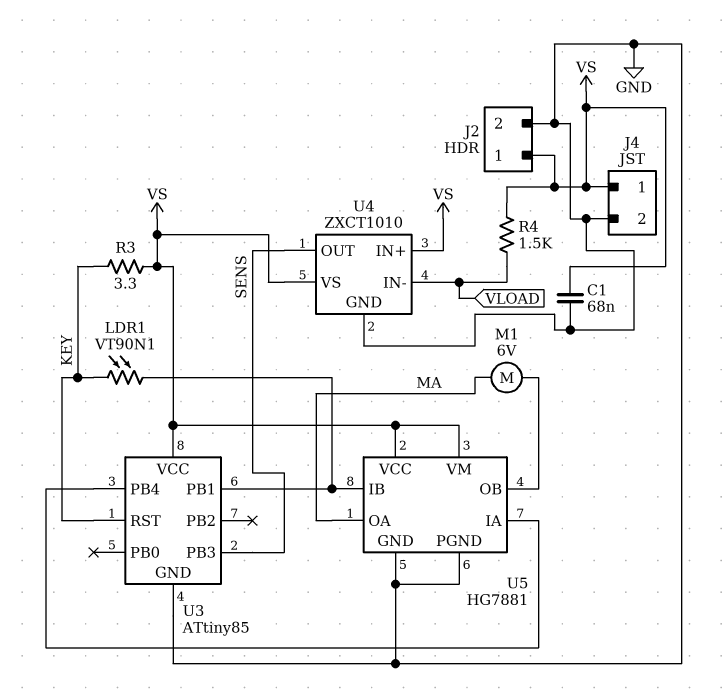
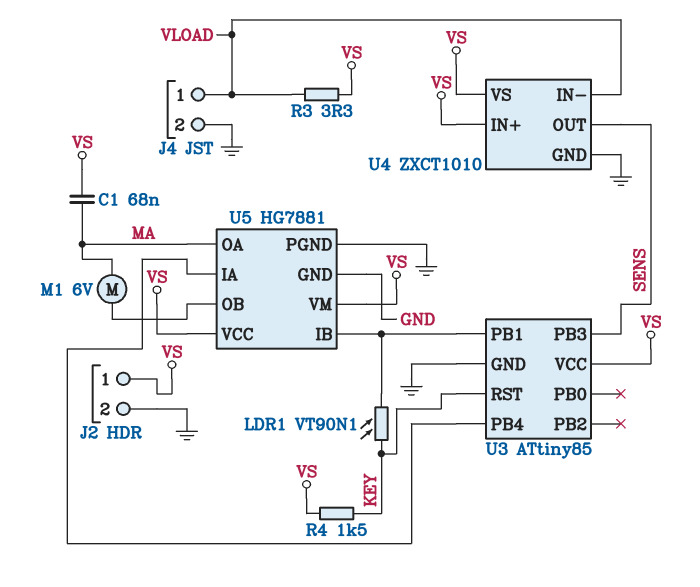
C1: 68nF (GND, VS) -> 68nF (MA, VS)
J4 pin 1: VS -> VLOAD
R3: 3.3 (KEY, VS) -> 3.3 (VLOAD, VS)
R4: 1.5k (VLOAD, VS) -> 1.5k (KEY, VS)

